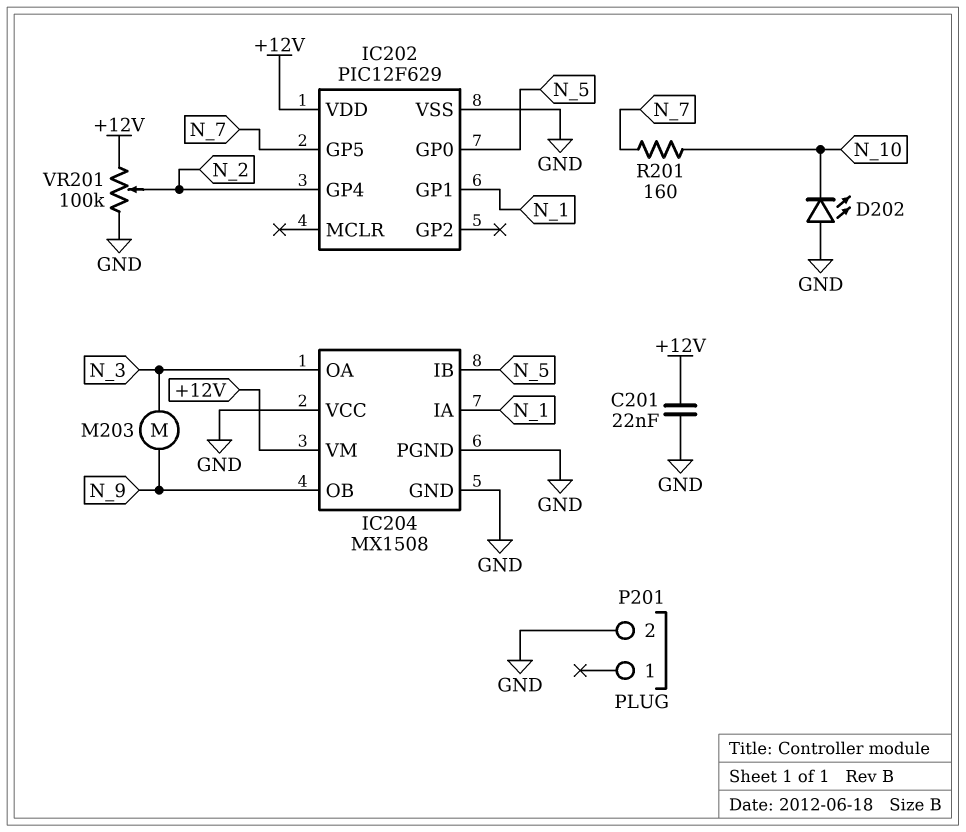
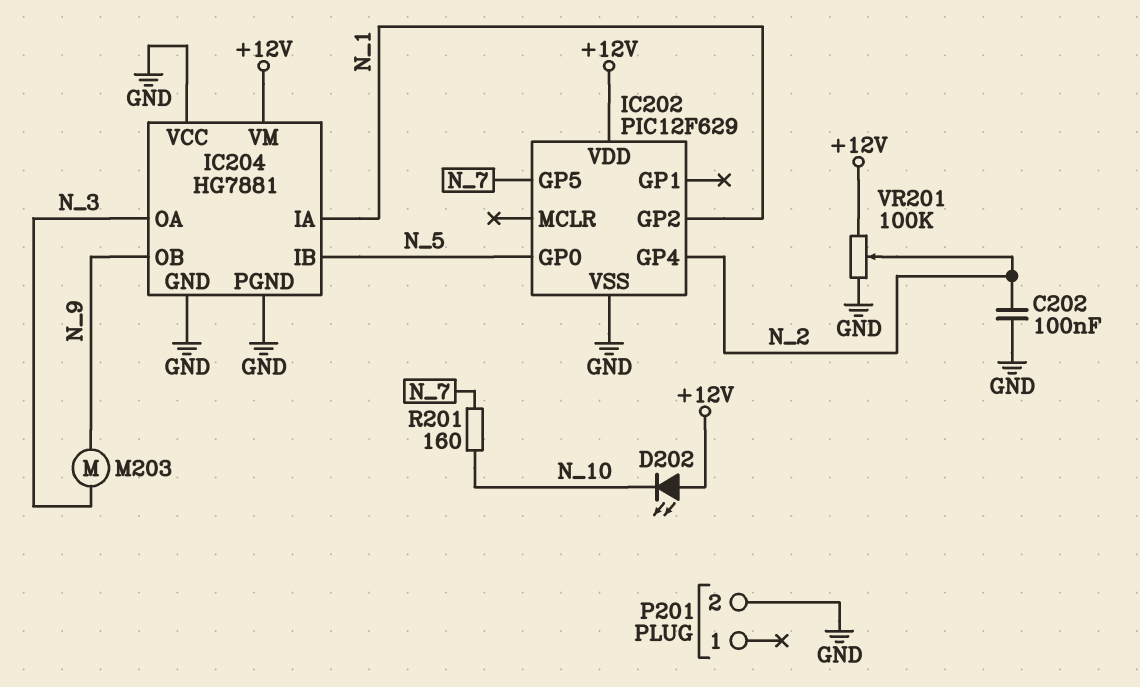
C201: 22nF (+12V, GND) -> none
C202: none -> 100nF (GND, N_2)
D202: LED (A GND, K N_10) -> LED (A +12V, K N_10)
IC202 pin GP1: N_1 -> none
IC202 pin GP2: none -> N_1
IC204: MX1508 -> HG7881

